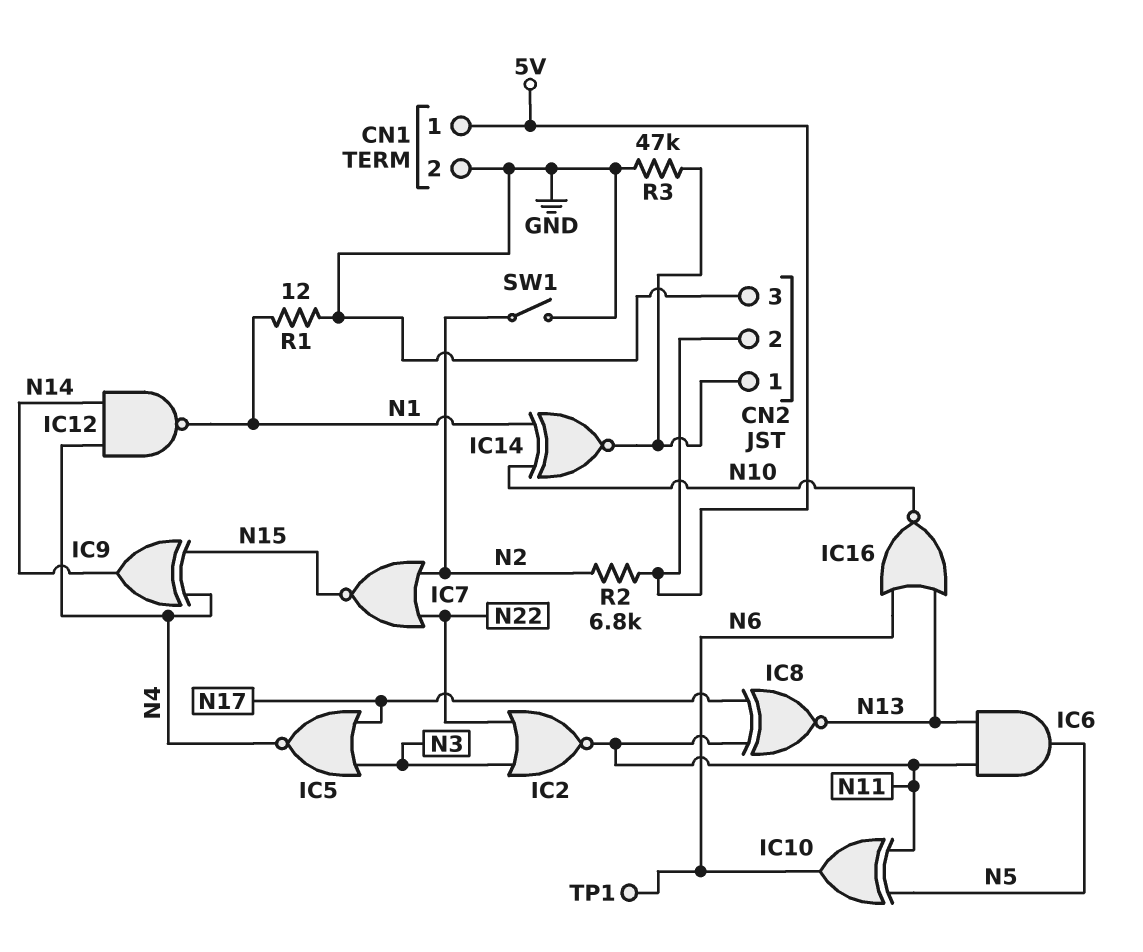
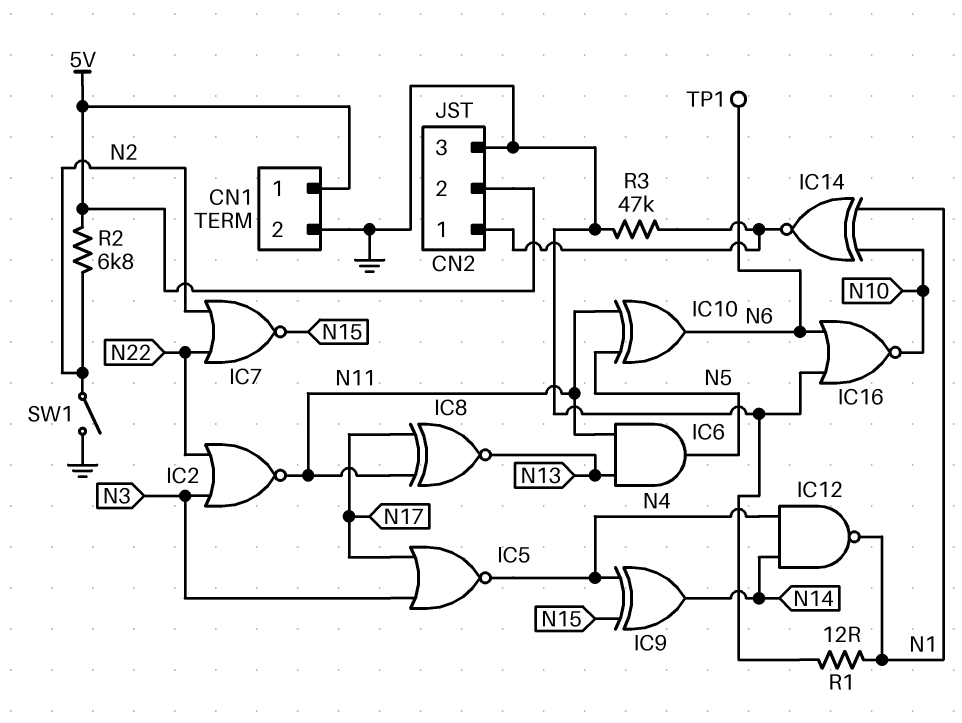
IC16: NOR (in N6, in N13, out N10) -> NOR (in GND, in N6, out N10)

